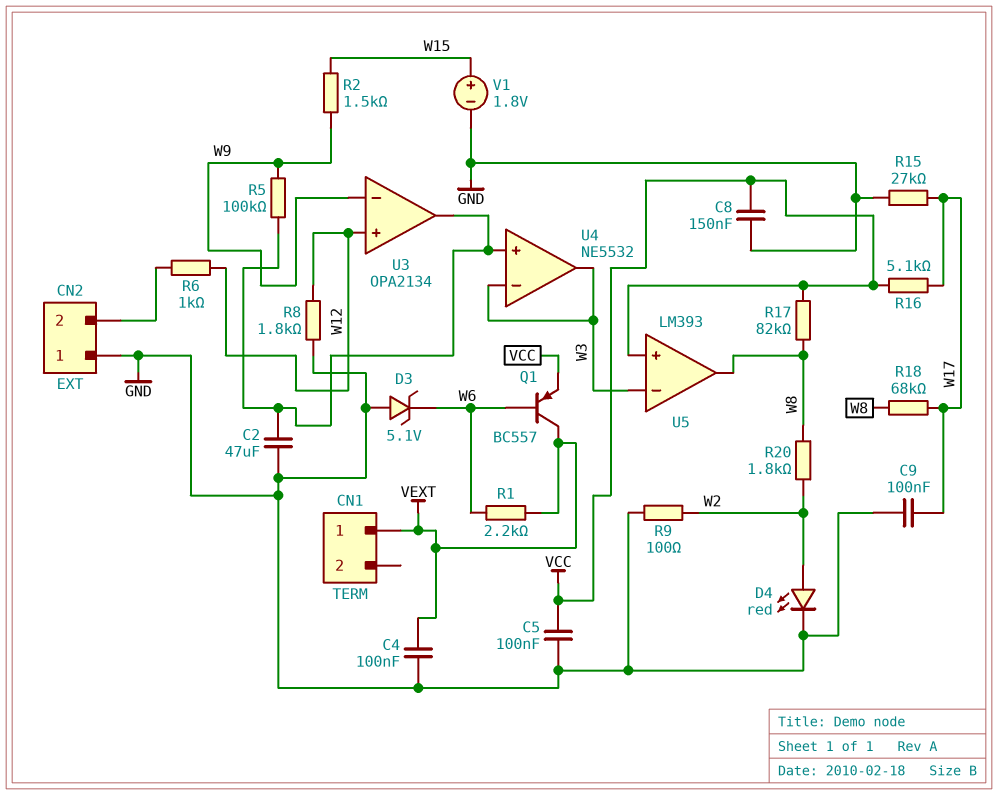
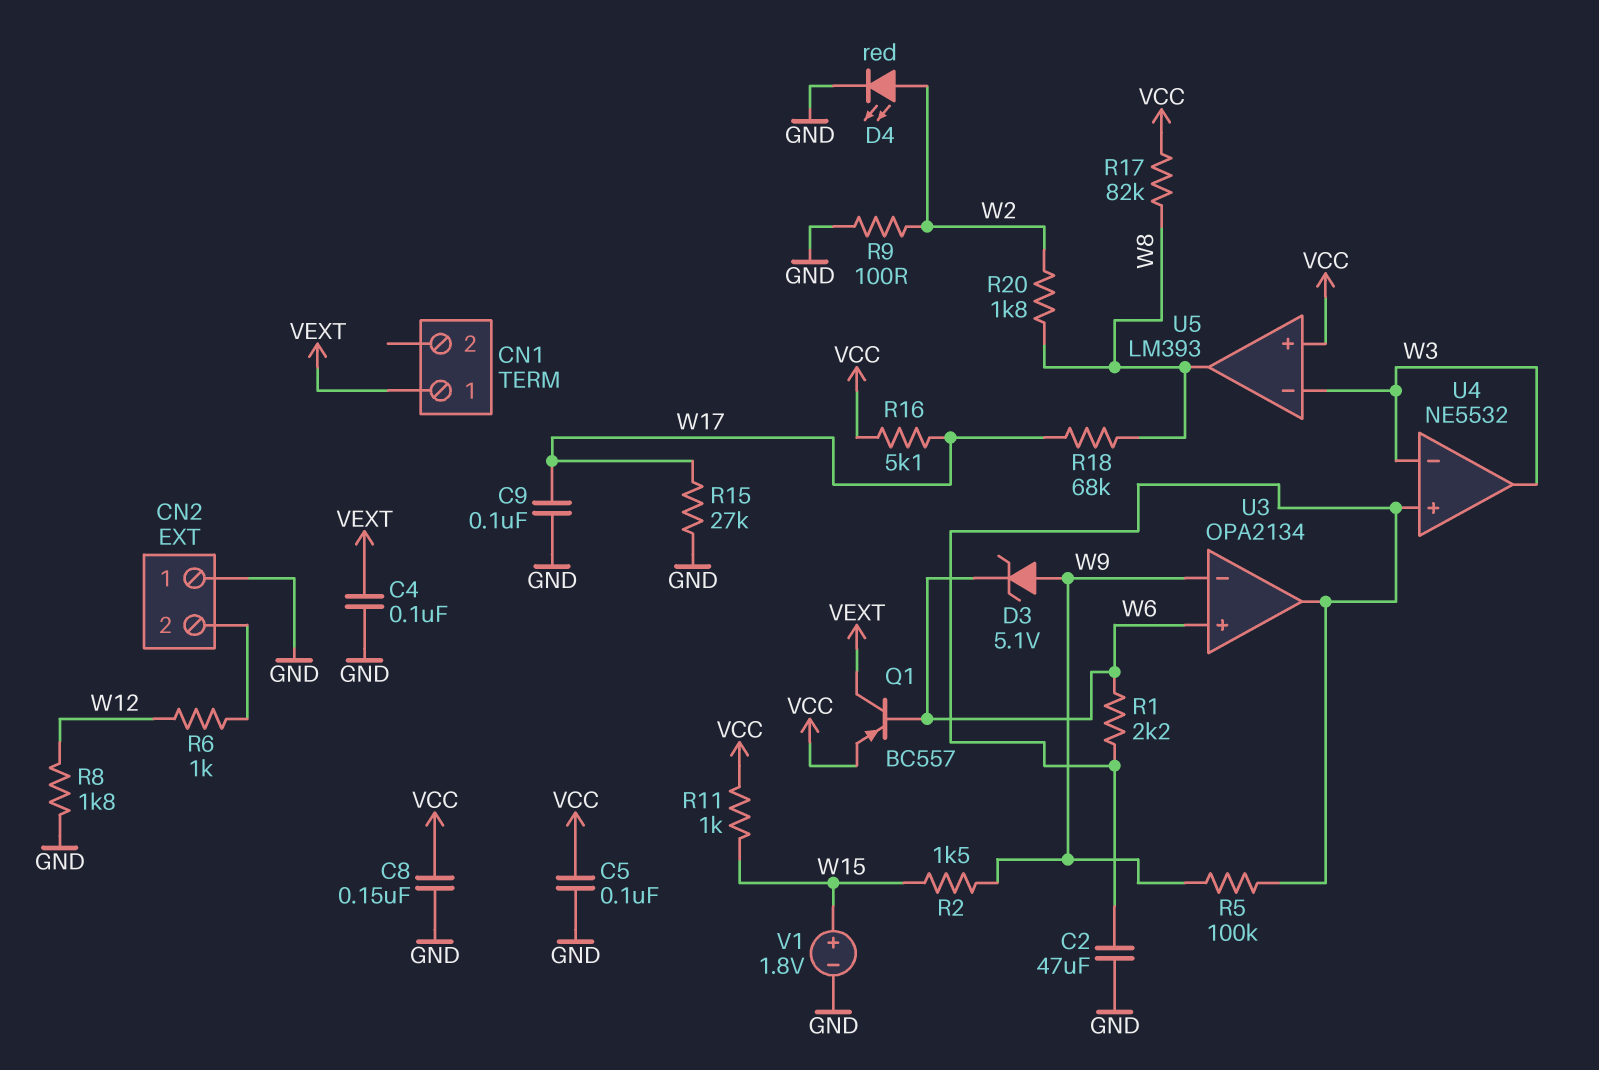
D3: zener 5.1V (A GND, K W6) -> zener 5.1V (A W9, K W6)
R1: 2.2k (VEXT, W6) -> 2.2k (U3/out, W6)
R11: none -> 1k (VCC, W15)
U3 pin in+: W12 -> W6

